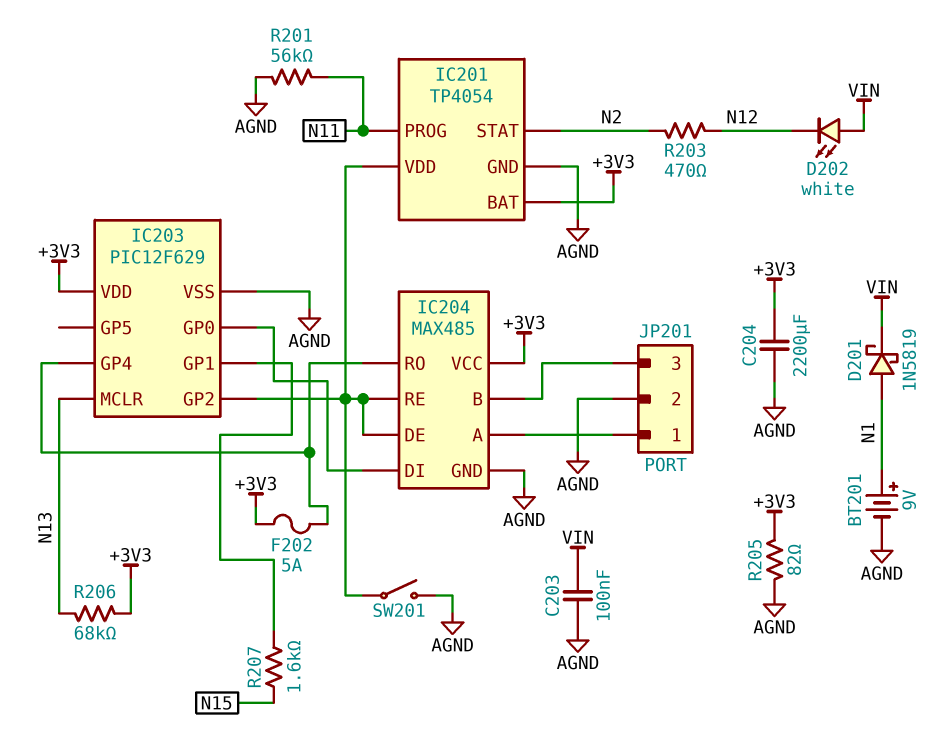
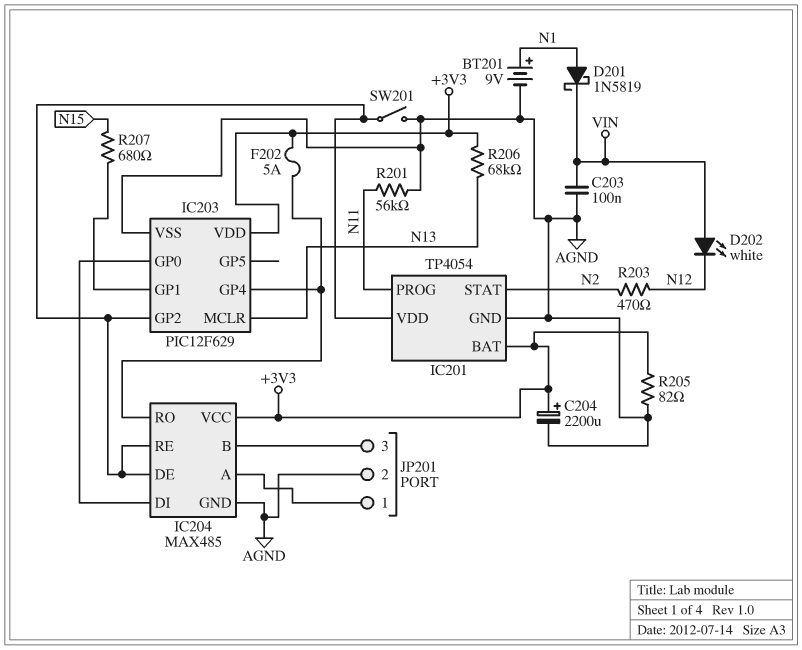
C204: 2200uF (+3V3, AGND) -> 2200uF (plus +3V3, minus AGND)
R207: 1.6k (IC203/GP1, N15) -> 680 (IC203/GP1, N15)

